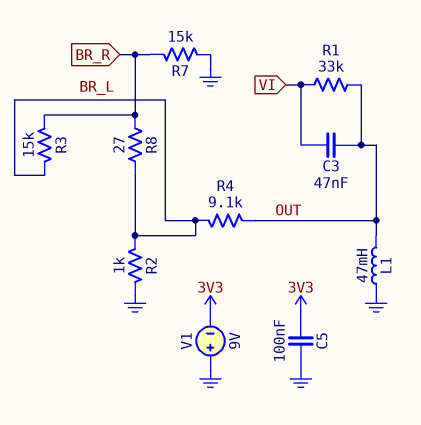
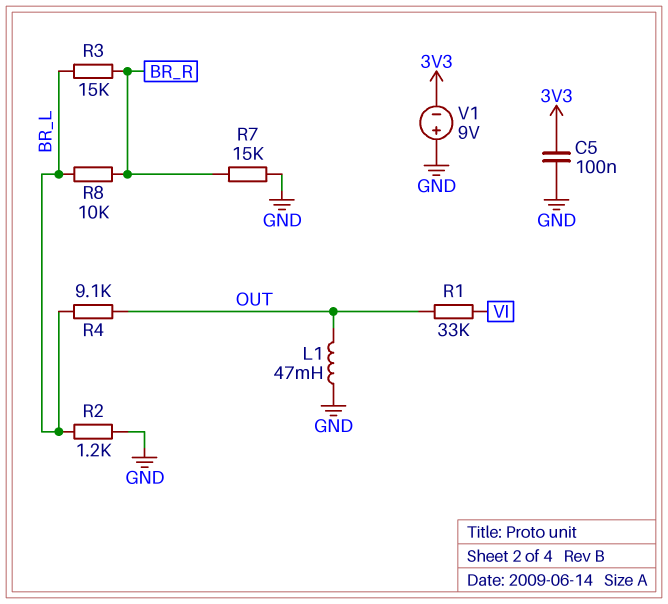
C3: 47nF (OUT, VI) -> none
R2: 1k (BR_L, GND) -> 1.2k (BR_L, GND)
R8: 27 (BR_L, BR_R) -> 10k (BR_L, BR_R)

